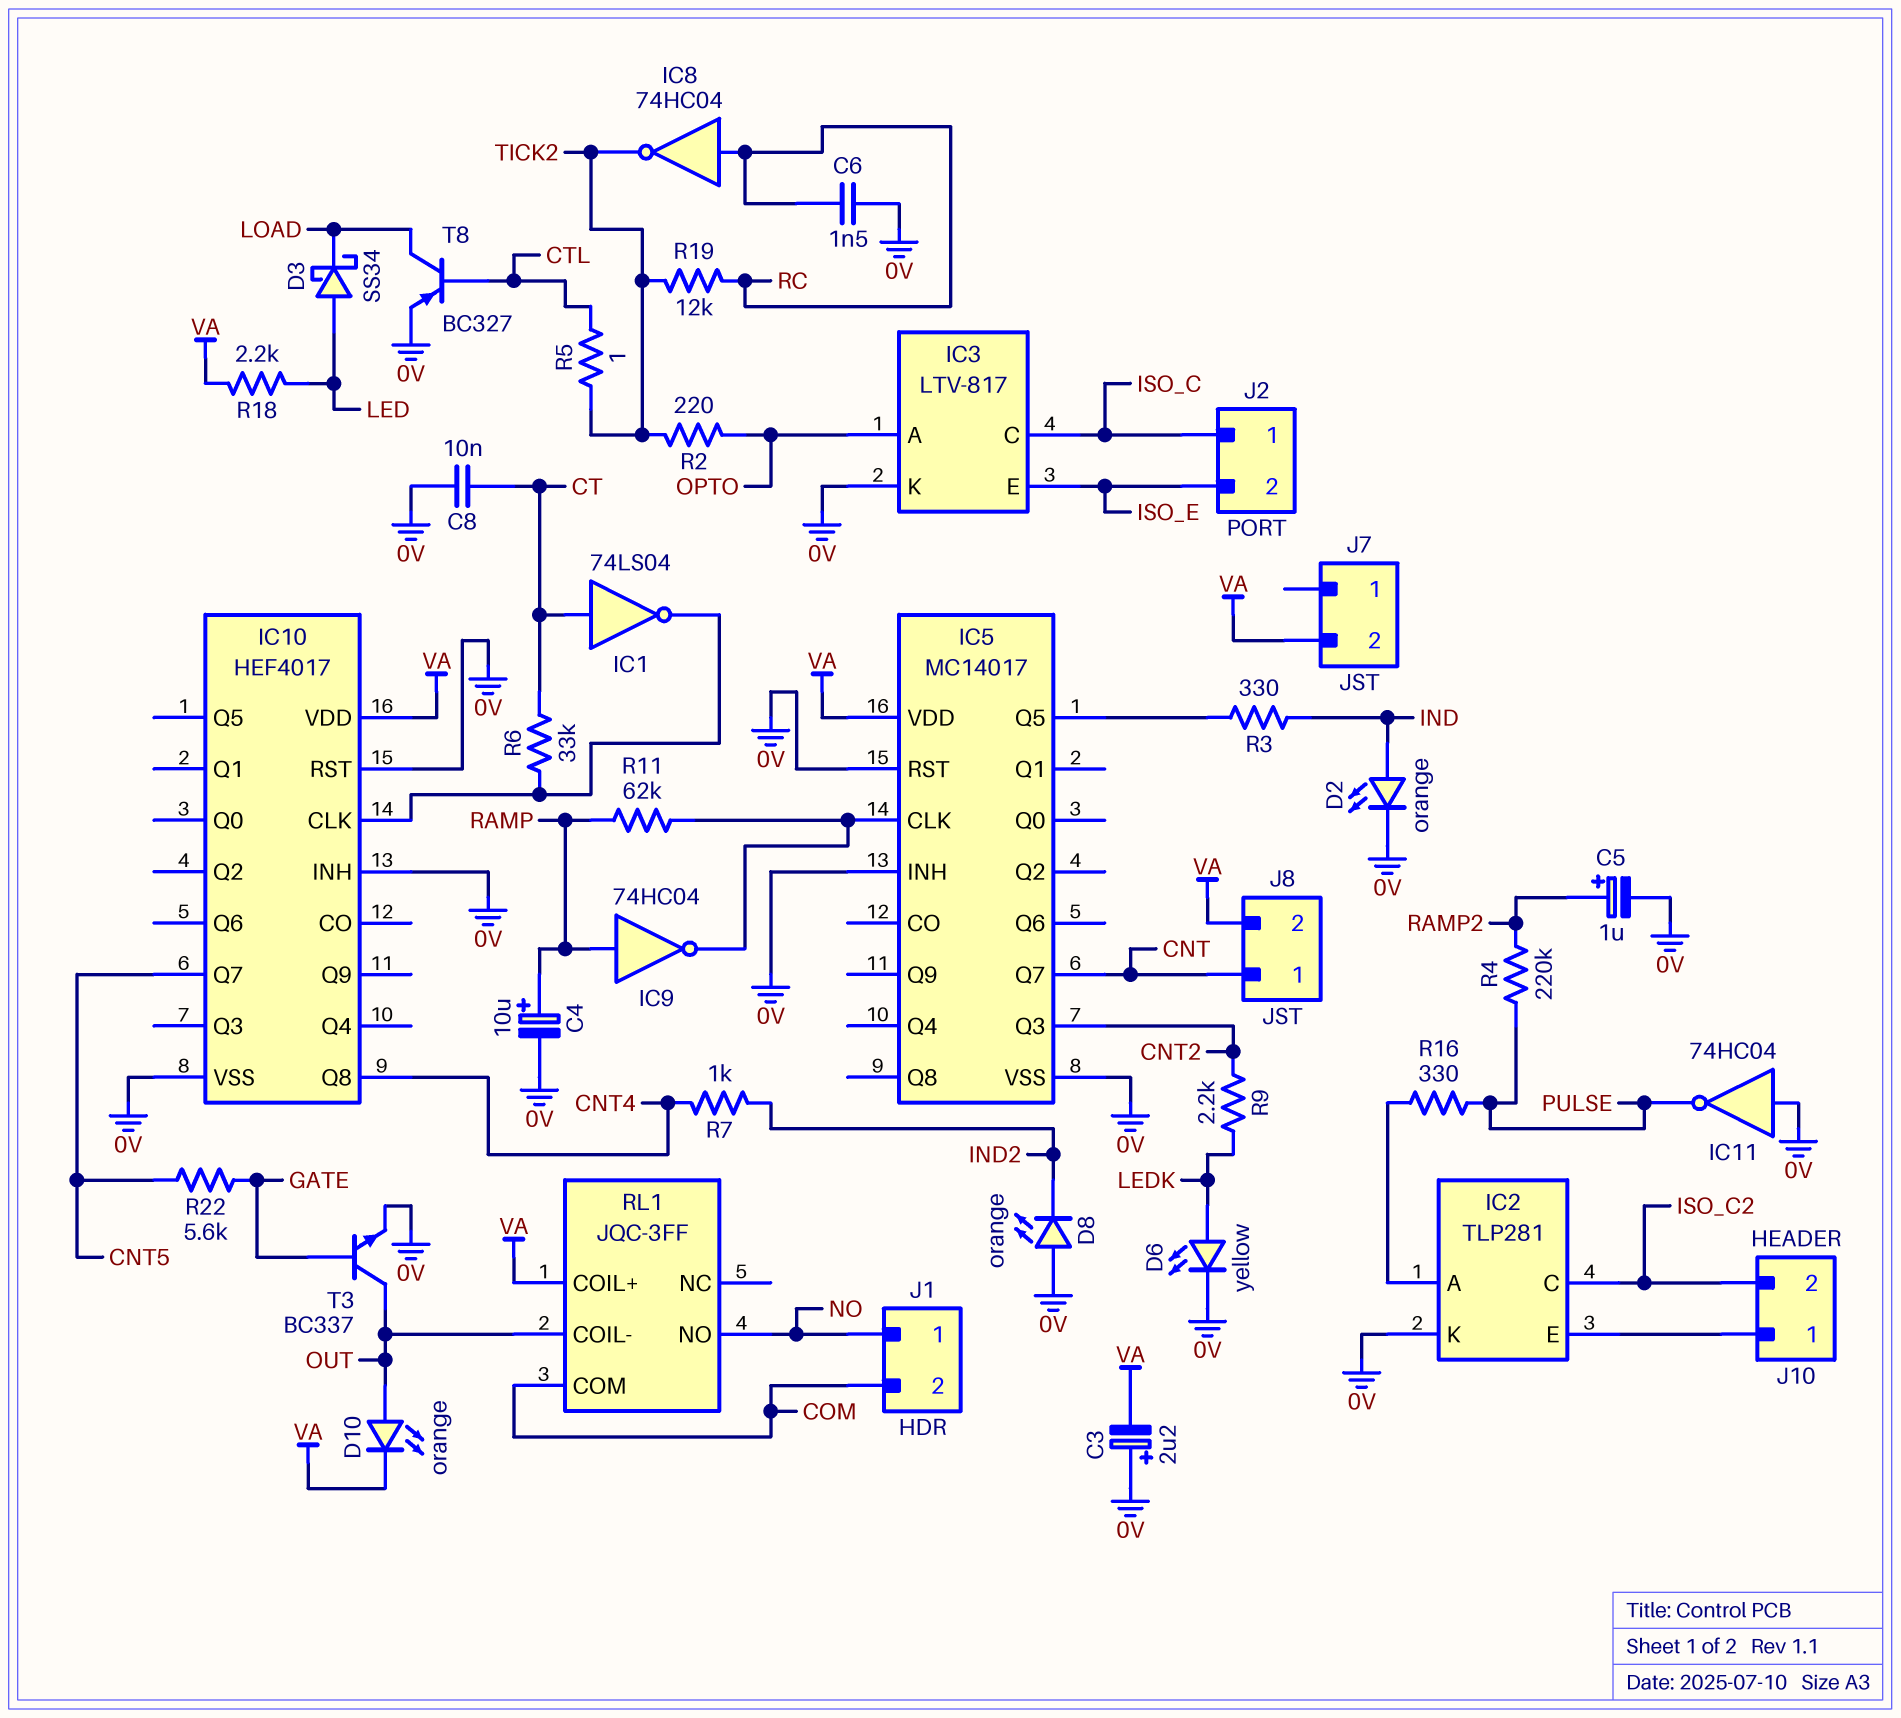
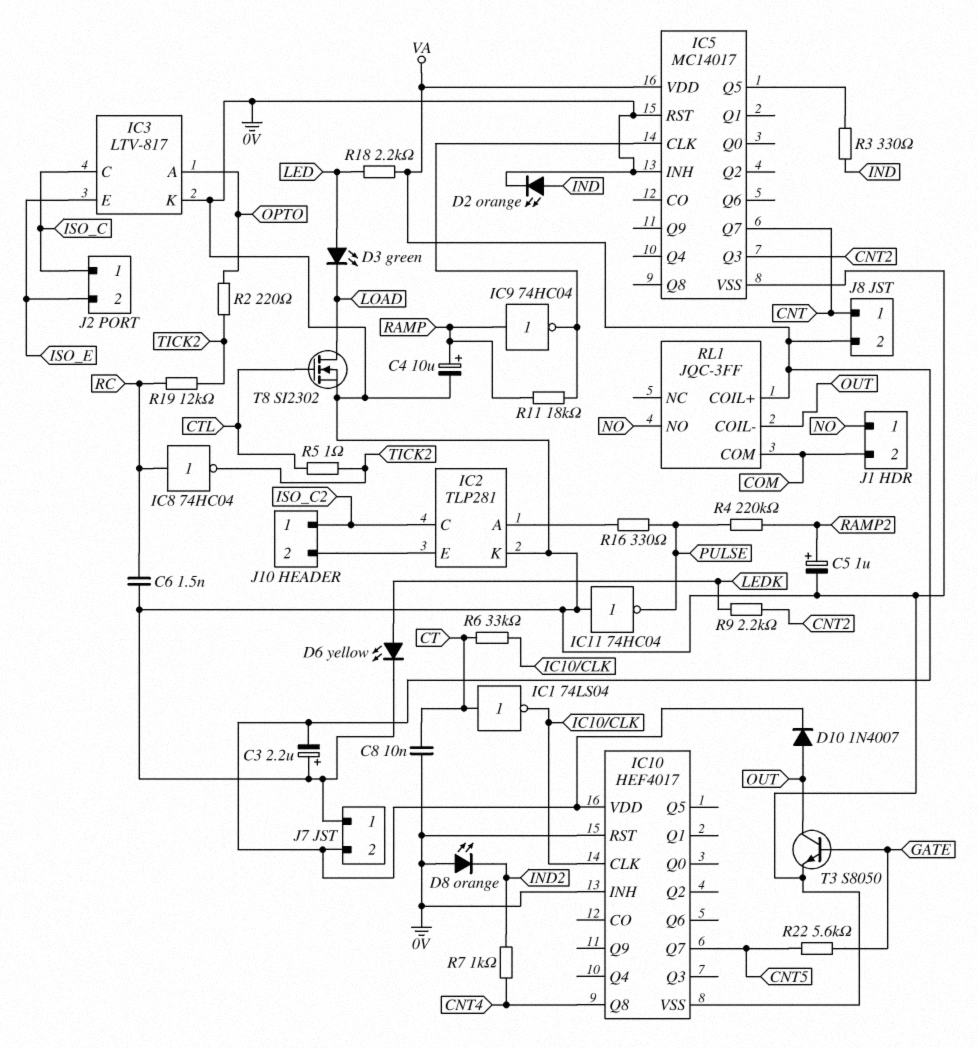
D3: schottky SS34 (A LED, K LOAD) -> LED green (A LED, K LOAD)
D10: LED orange (A OUT, K VA) -> diode 1N4007 (A OUT, K VA)
J7 pin 1: none -> 0V
J10 pin 1: IC2/E -> ISO_C2
J10 pin 2: ISO_C2 -> IC2/E
R11: 62k (IC5/CLK, RAMP) -> 18k (IC5/CLK, RAMP)
T3: NPN BC337 (B GATE, C OUT, E 0V) -> NPN S8050 (B GATE, C OUT, E 0V)
T8: PNP BC327 (B CTL, C LOAD, E 0V) -> NMOS SI2302 (G CTL, D LOAD, S 0V)

